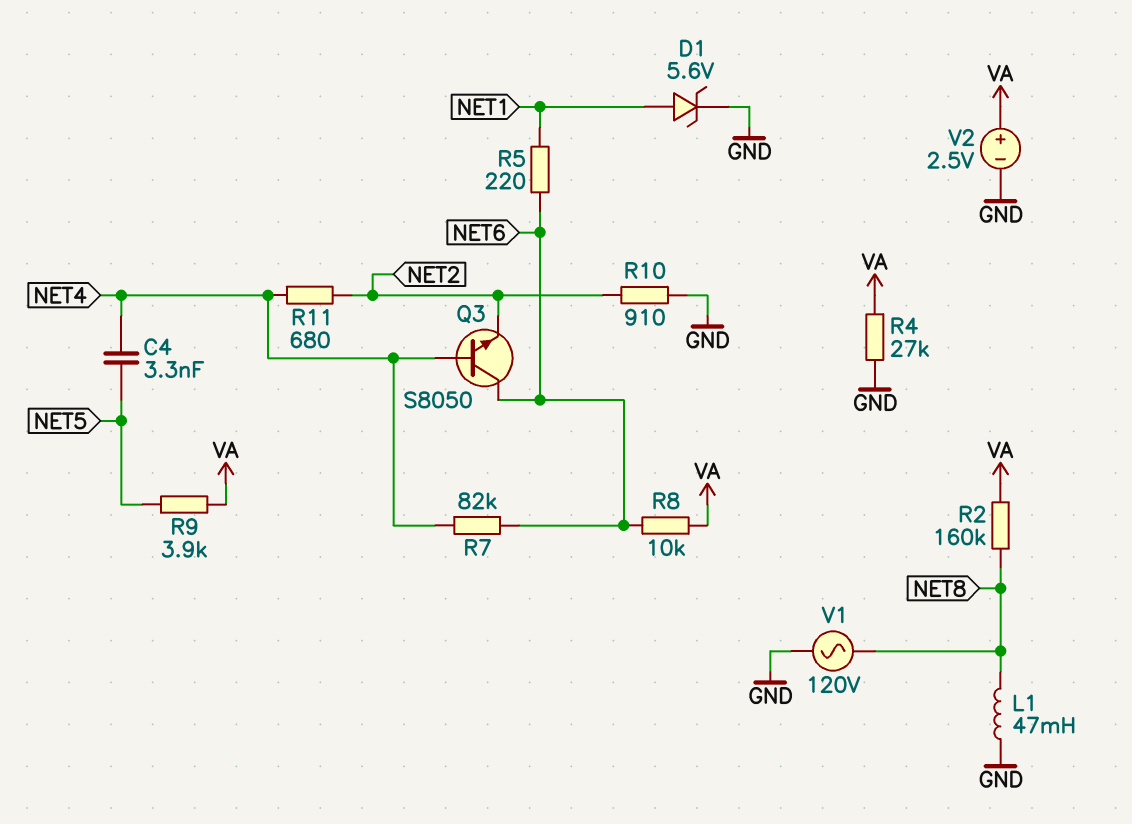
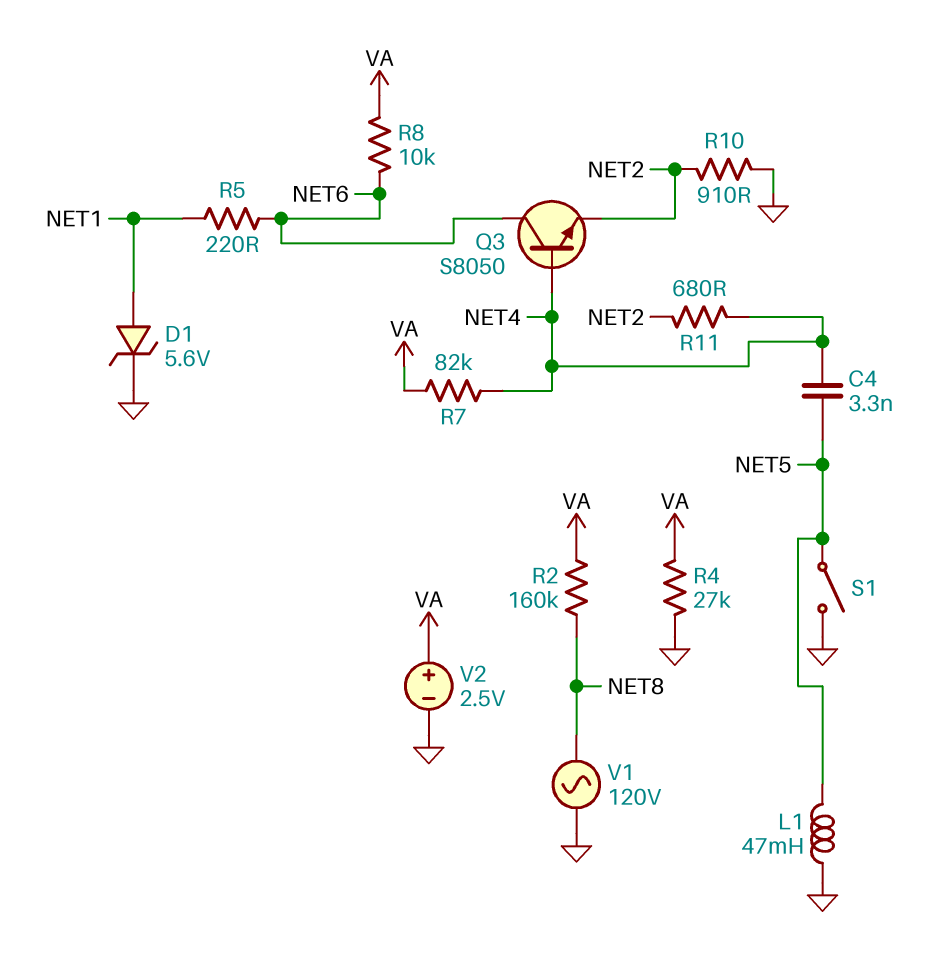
L1: 47mH (GND, NET8) -> 47mH (GND, NET5)
R7: 82k (NET4, NET6) -> 82k (NET4, VA)
R9: 3.9k (NET5, VA) -> none
S1: none -> switch (GND, NET5)

